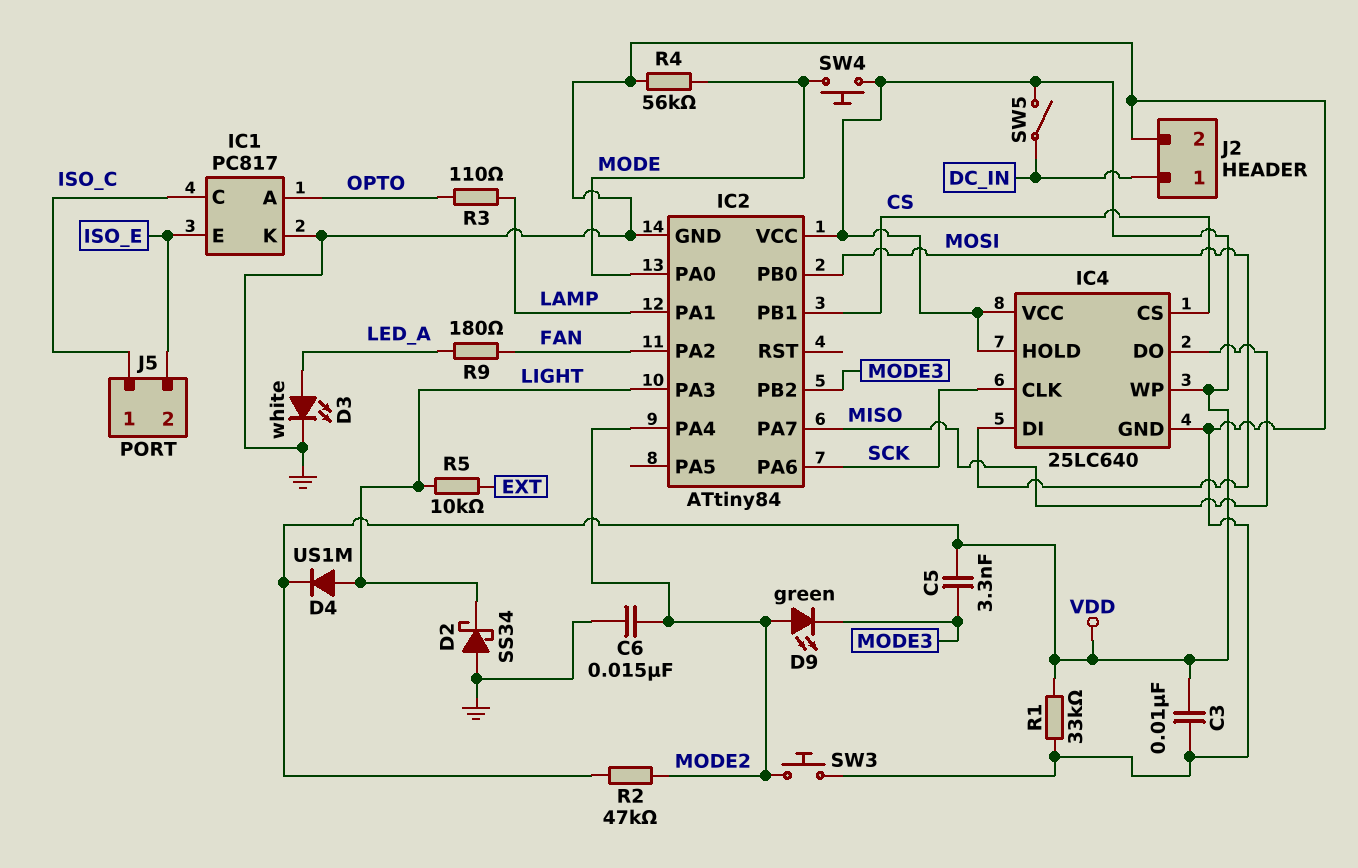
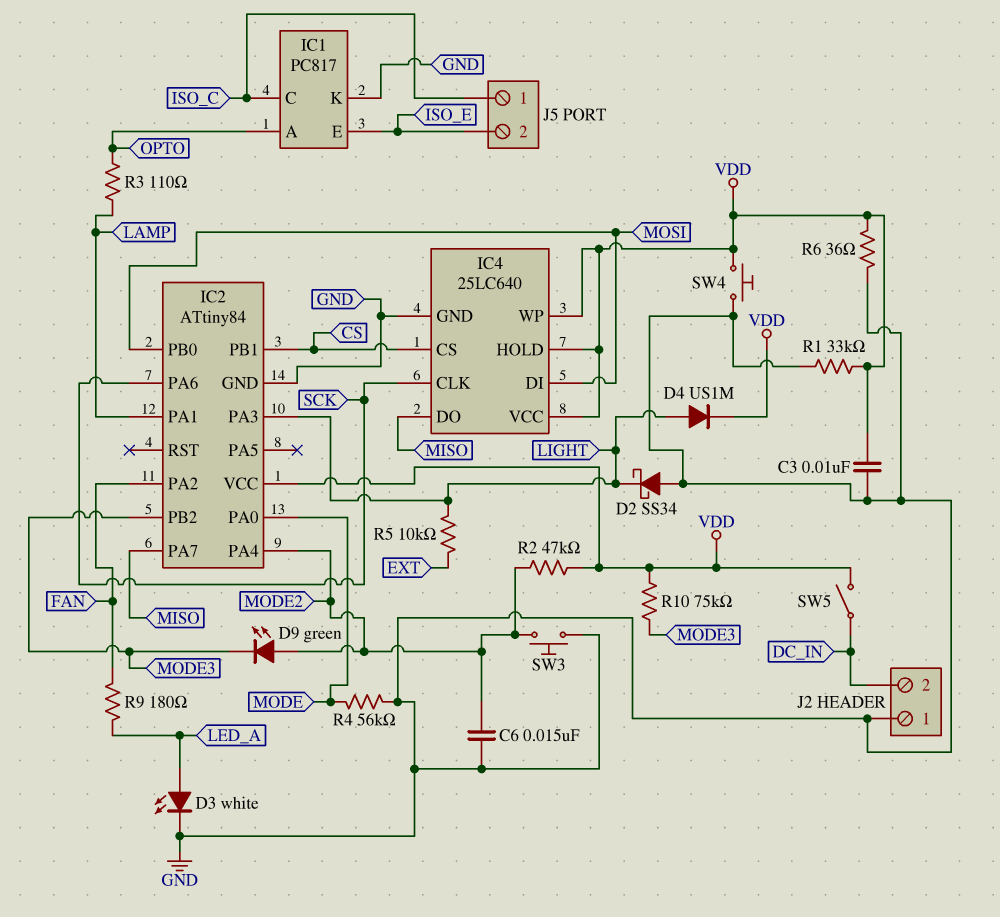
C5: 3.3nF (MODE3, VDD) -> none
J2 pin 1: DC_IN -> GND
J2 pin 2: GND -> DC_IN
R6: none -> 36 (GND, VDD)
R10: none -> 75k (MODE3, VDD)
SW4: button (MODE, VDD) -> button (GND, VDD)

